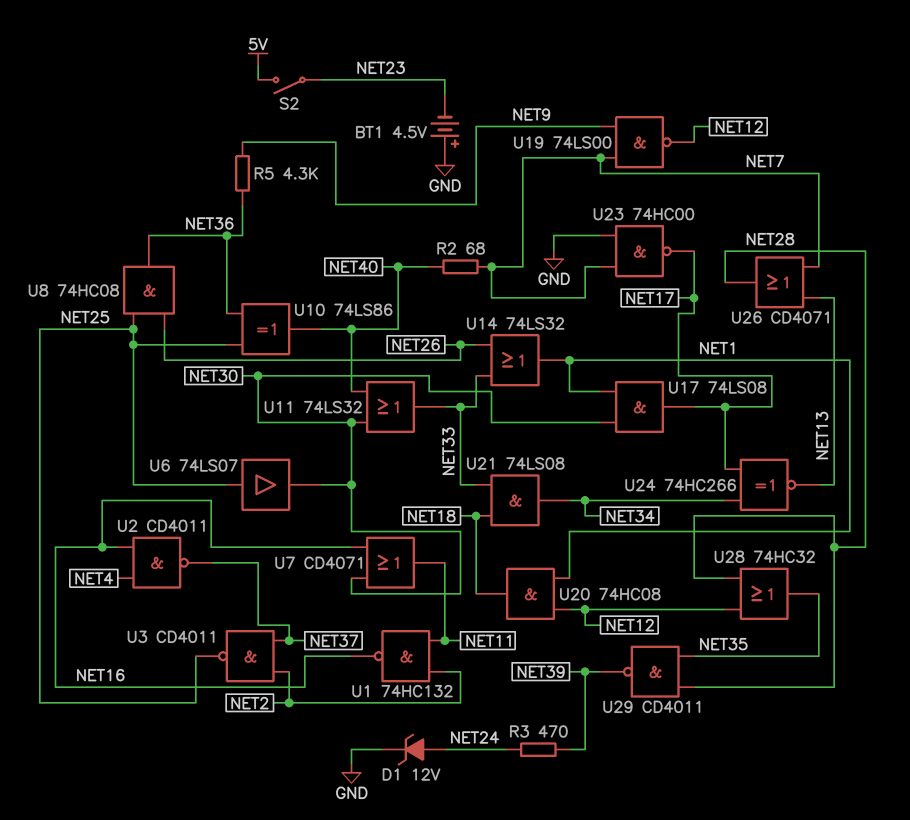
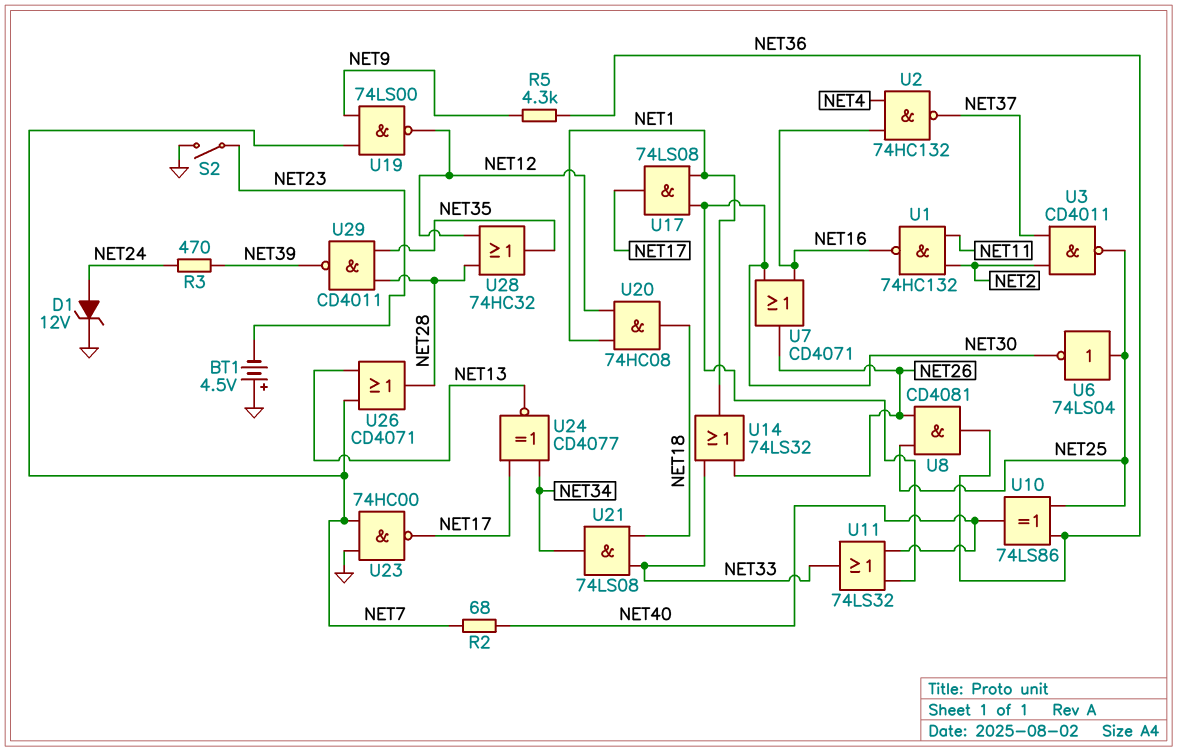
S2: switch (5V, NET23) -> switch (GND, NET23)
U2: NAND CD4011 (in NET4, in NET16, out NET37) -> NAND 74HC132 (in NET4, in NET16, out NET37)
U6: buffer 74LS07 (in NET25, out NET30) -> NOT 74LS04 (in NET25, out NET30)
U7: OR CD4071 (in NET16, in NET30, out NET11) -> OR CD4071 (in NET16, in NET30, out NET26)
U8: AND 74HC08 (in NET25, in NET26, out NET36) -> AND CD4081 (in NET25, in NET26, out NET36)
U24: XNOR 74HC266 (in NET17, in NET34, out NET13) -> XNOR CD4077 (in NET17, in NET34, out NET13)

